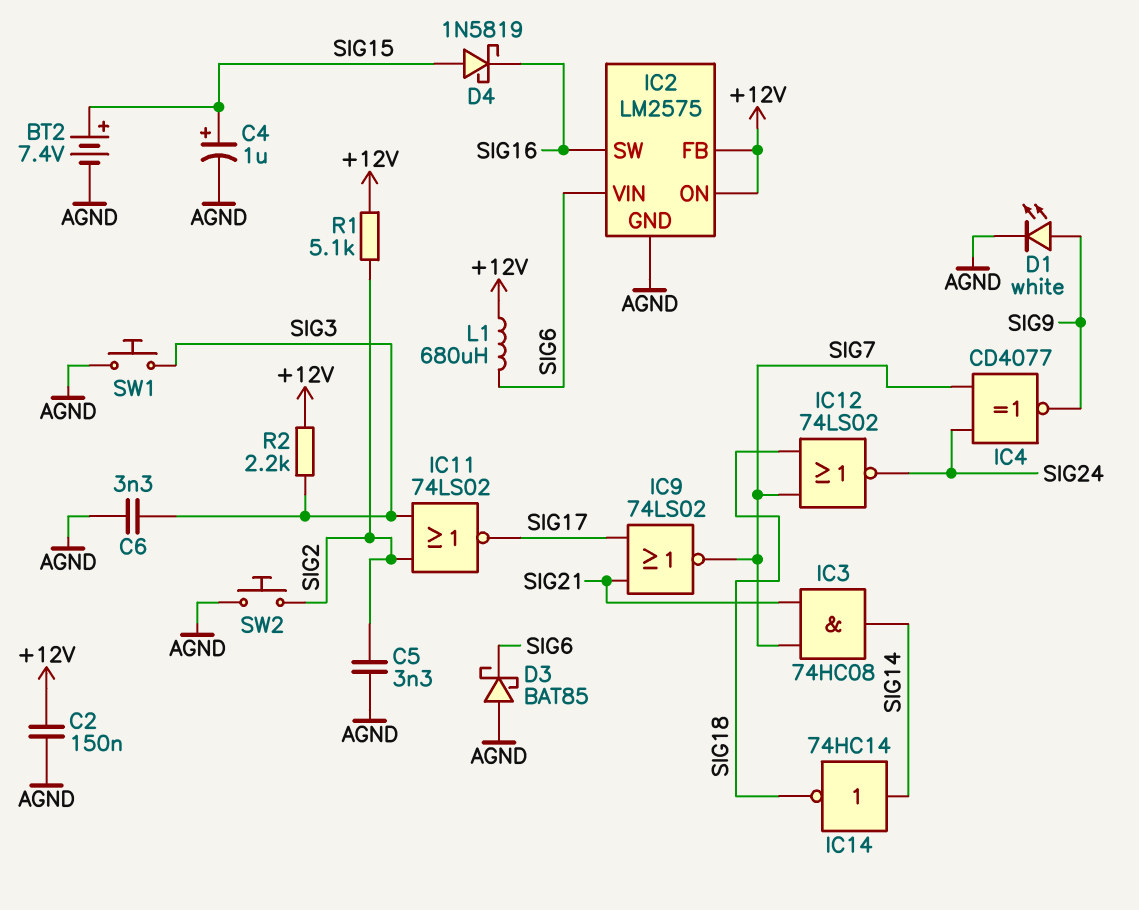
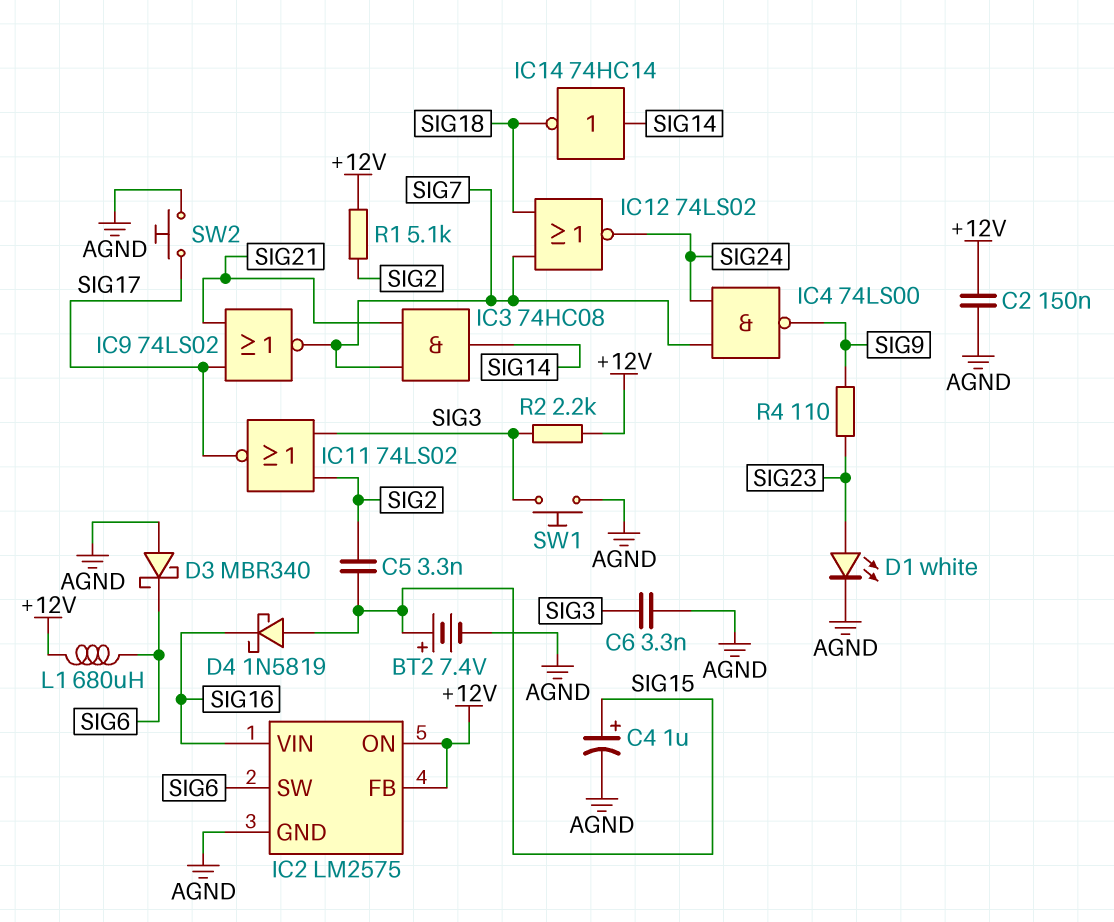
C5: 3.3nF (AGND, SIG2) -> 3.3nF (SIG2, SIG15)
D1: LED white (A SIG9, K AGND) -> LED white (A SIG23, K AGND)
D3: schottky BAT85 (A AGND, K SIG6) -> schottky MBR340 (A AGND, K SIG6)
IC2 pin SW: SIG16 -> SIG6
IC2 pin VIN: SIG6 -> SIG16
IC4: XNOR CD4077 (in SIG7, in SIG24, out SIG9) -> NAND 74LS00 (in SIG7, in SIG24, out SIG9)
R4: none -> 110 (SIG9, SIG23)
SW2: button (AGND, SIG2) -> button (AGND, SIG17)

